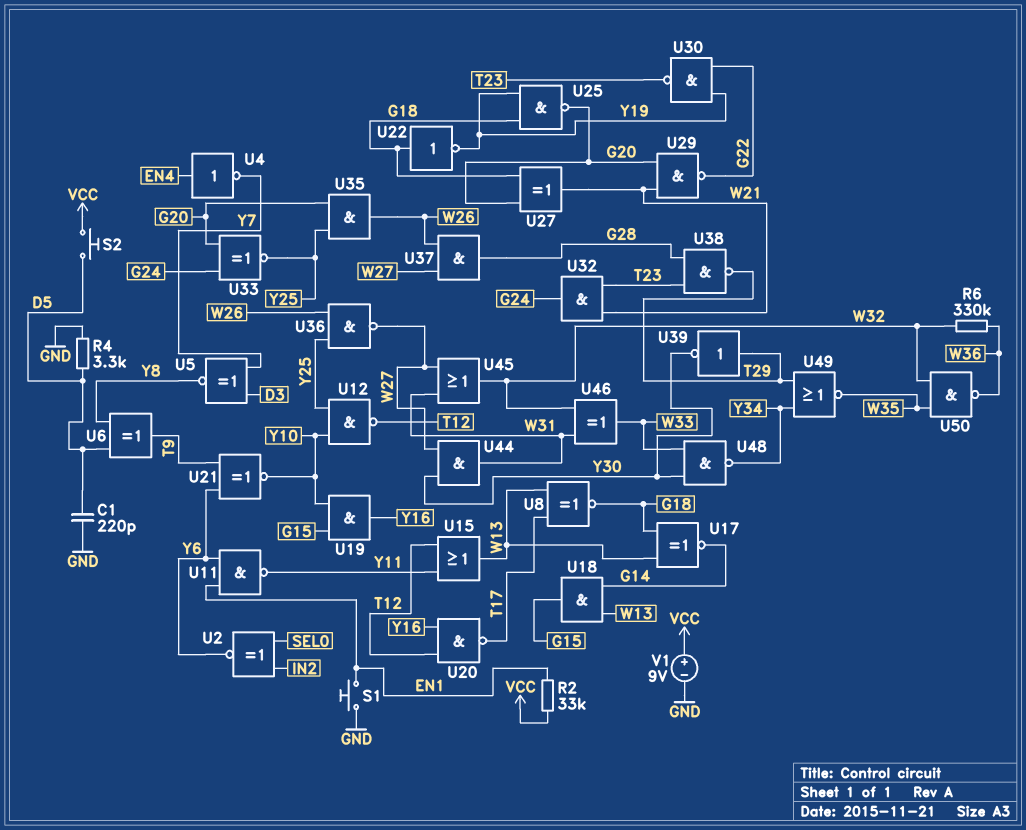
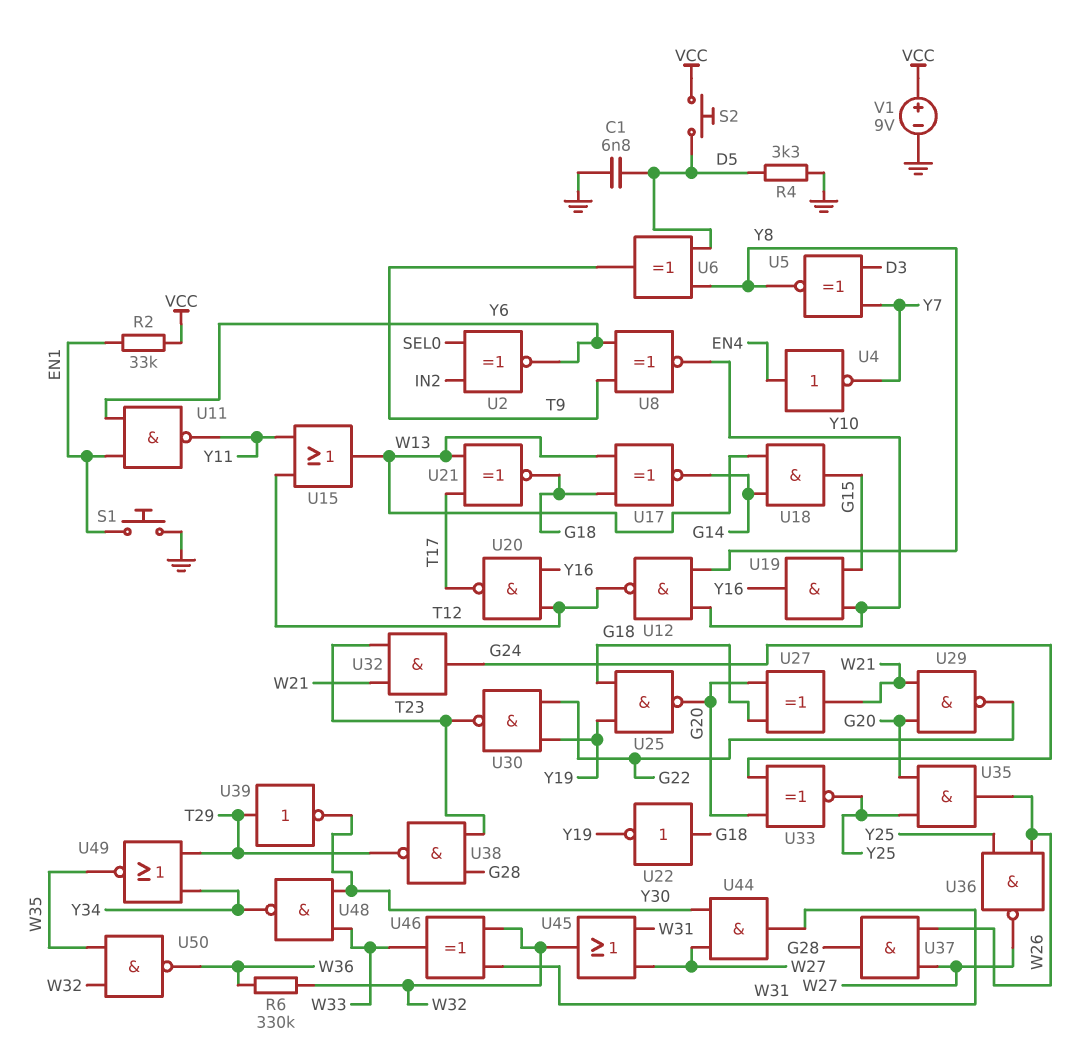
C1: 220pF (D5, GND) -> 6.8nF (D5, GND)
U8: XNOR (in T17, in W13, out G18) -> XNOR (in T9, in Y6, out Y10)
U12: NAND (in Y10, in Y25, out T12) -> NAND (in Y8, in Y10, out T12)
U21: XNOR (in T9, in Y6, out Y10) -> XNOR (in T17, in W13, out G18)

